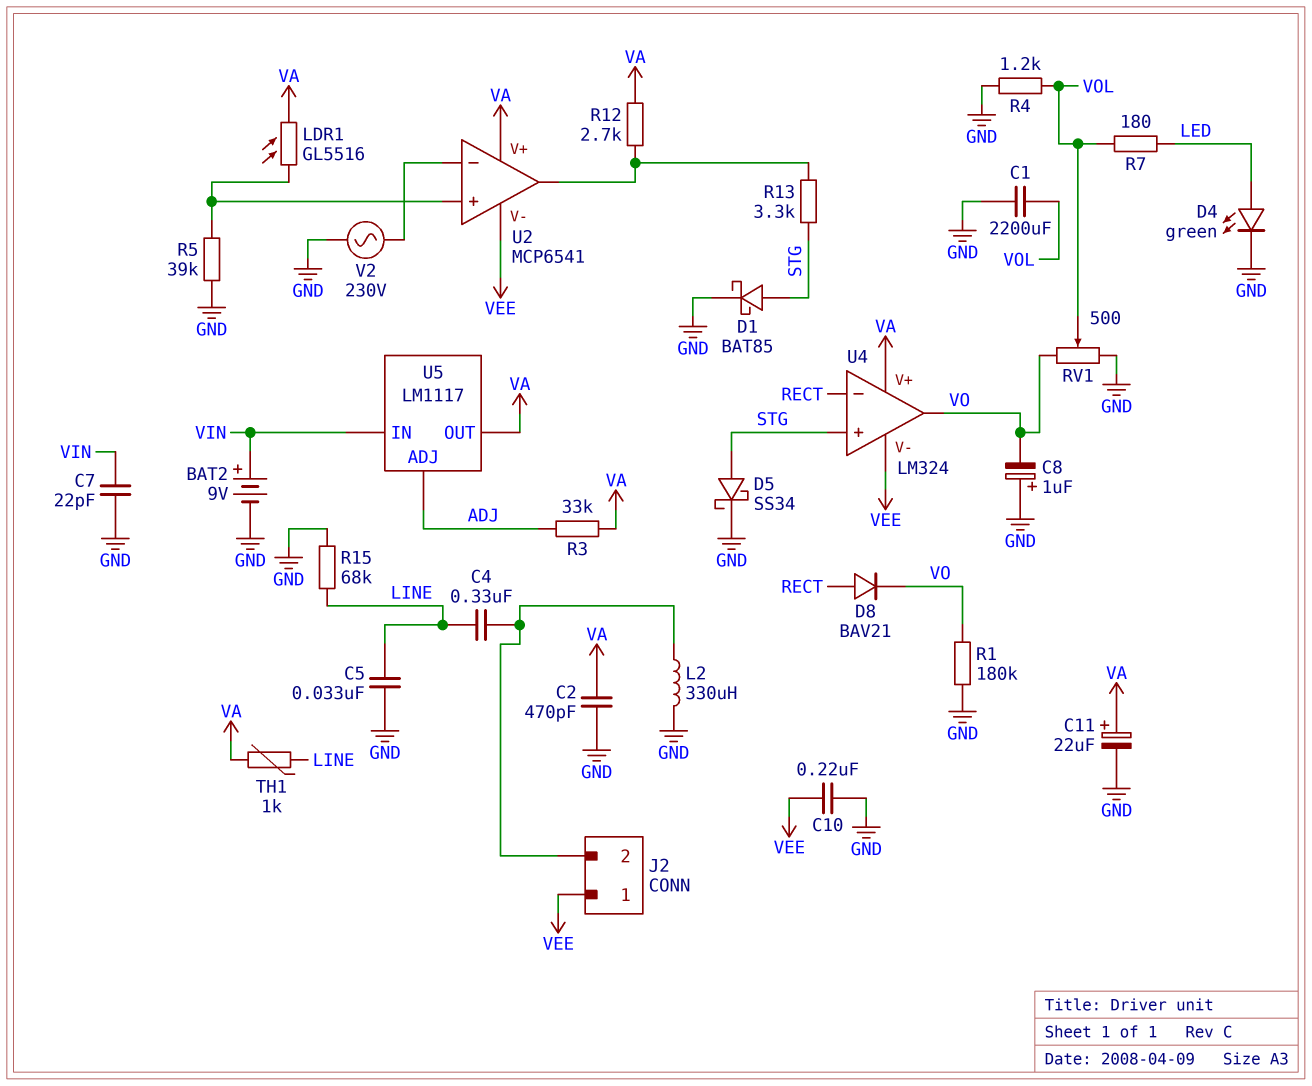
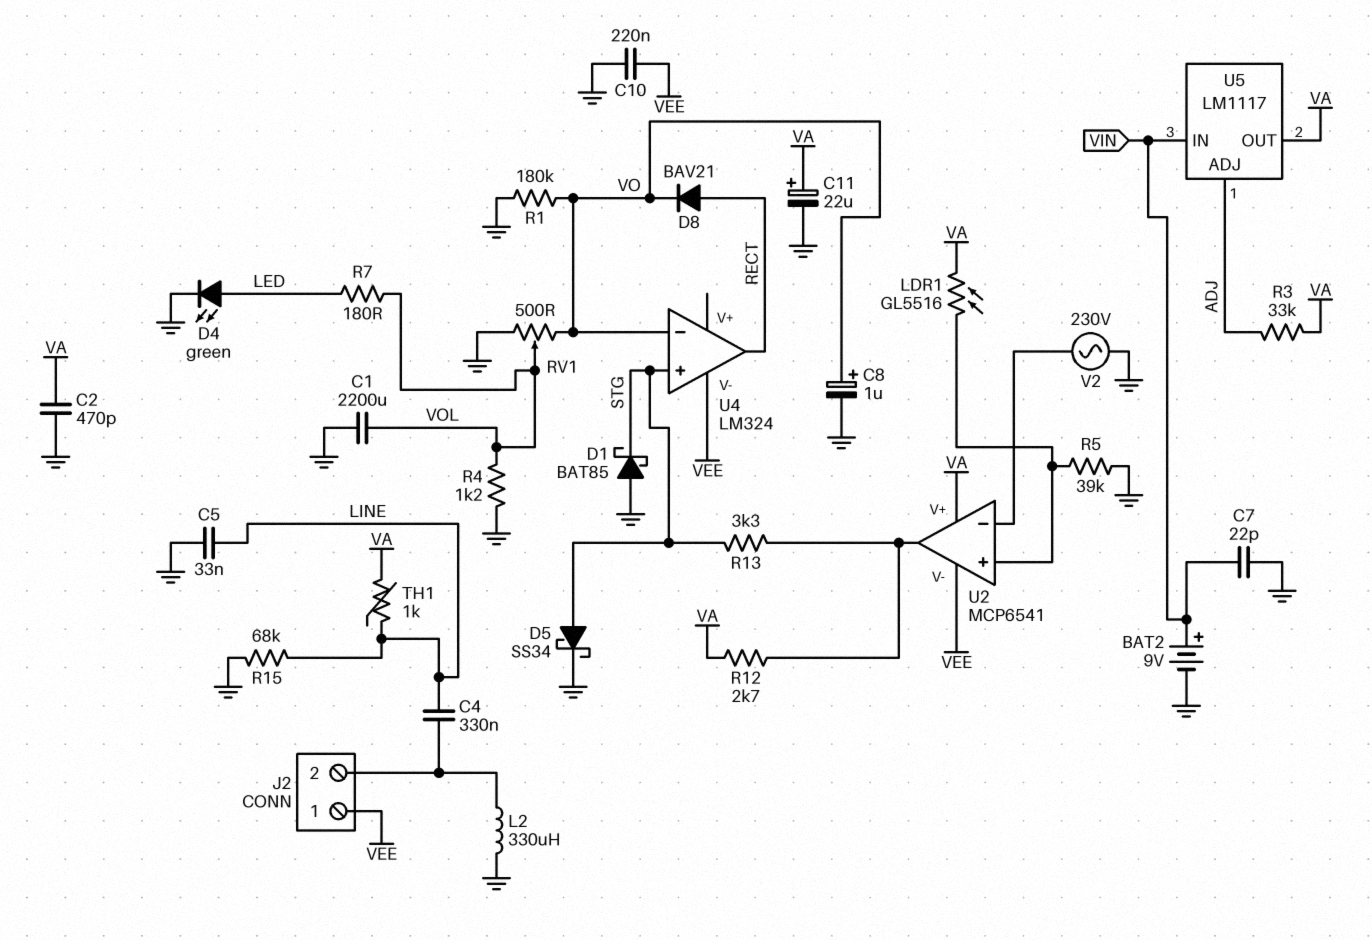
C8: 1uF (plus GND, minus VO) -> 1uF (plus VO, minus GND)
D1: schottky BAT85 (A STG, K GND) -> schottky BAT85 (A GND, K STG)
U4 pin V+: VA -> none
U4 pin in-: RECT -> VO
U4 pin out: VO -> RECT

